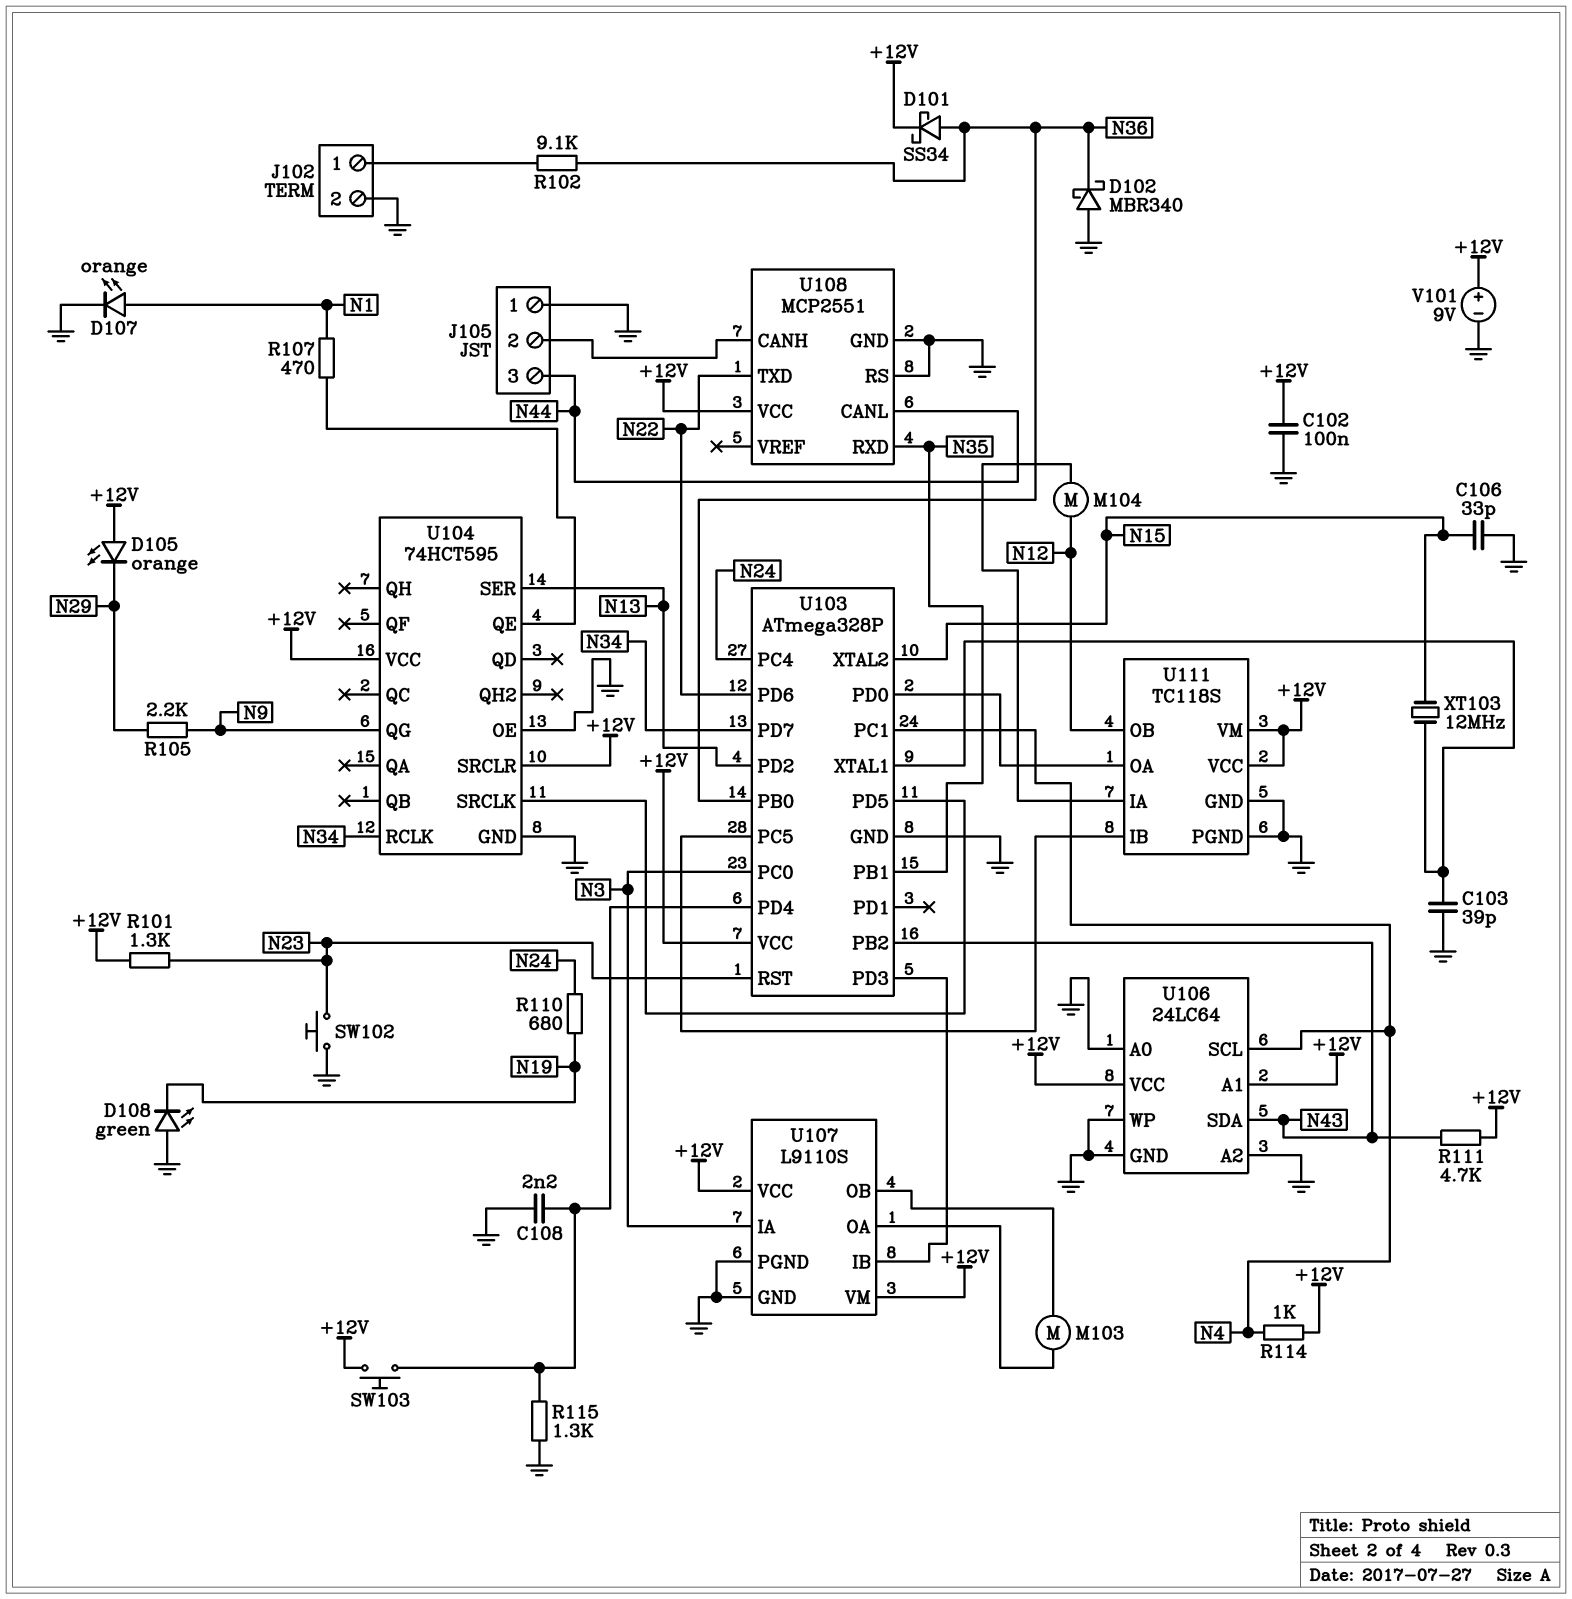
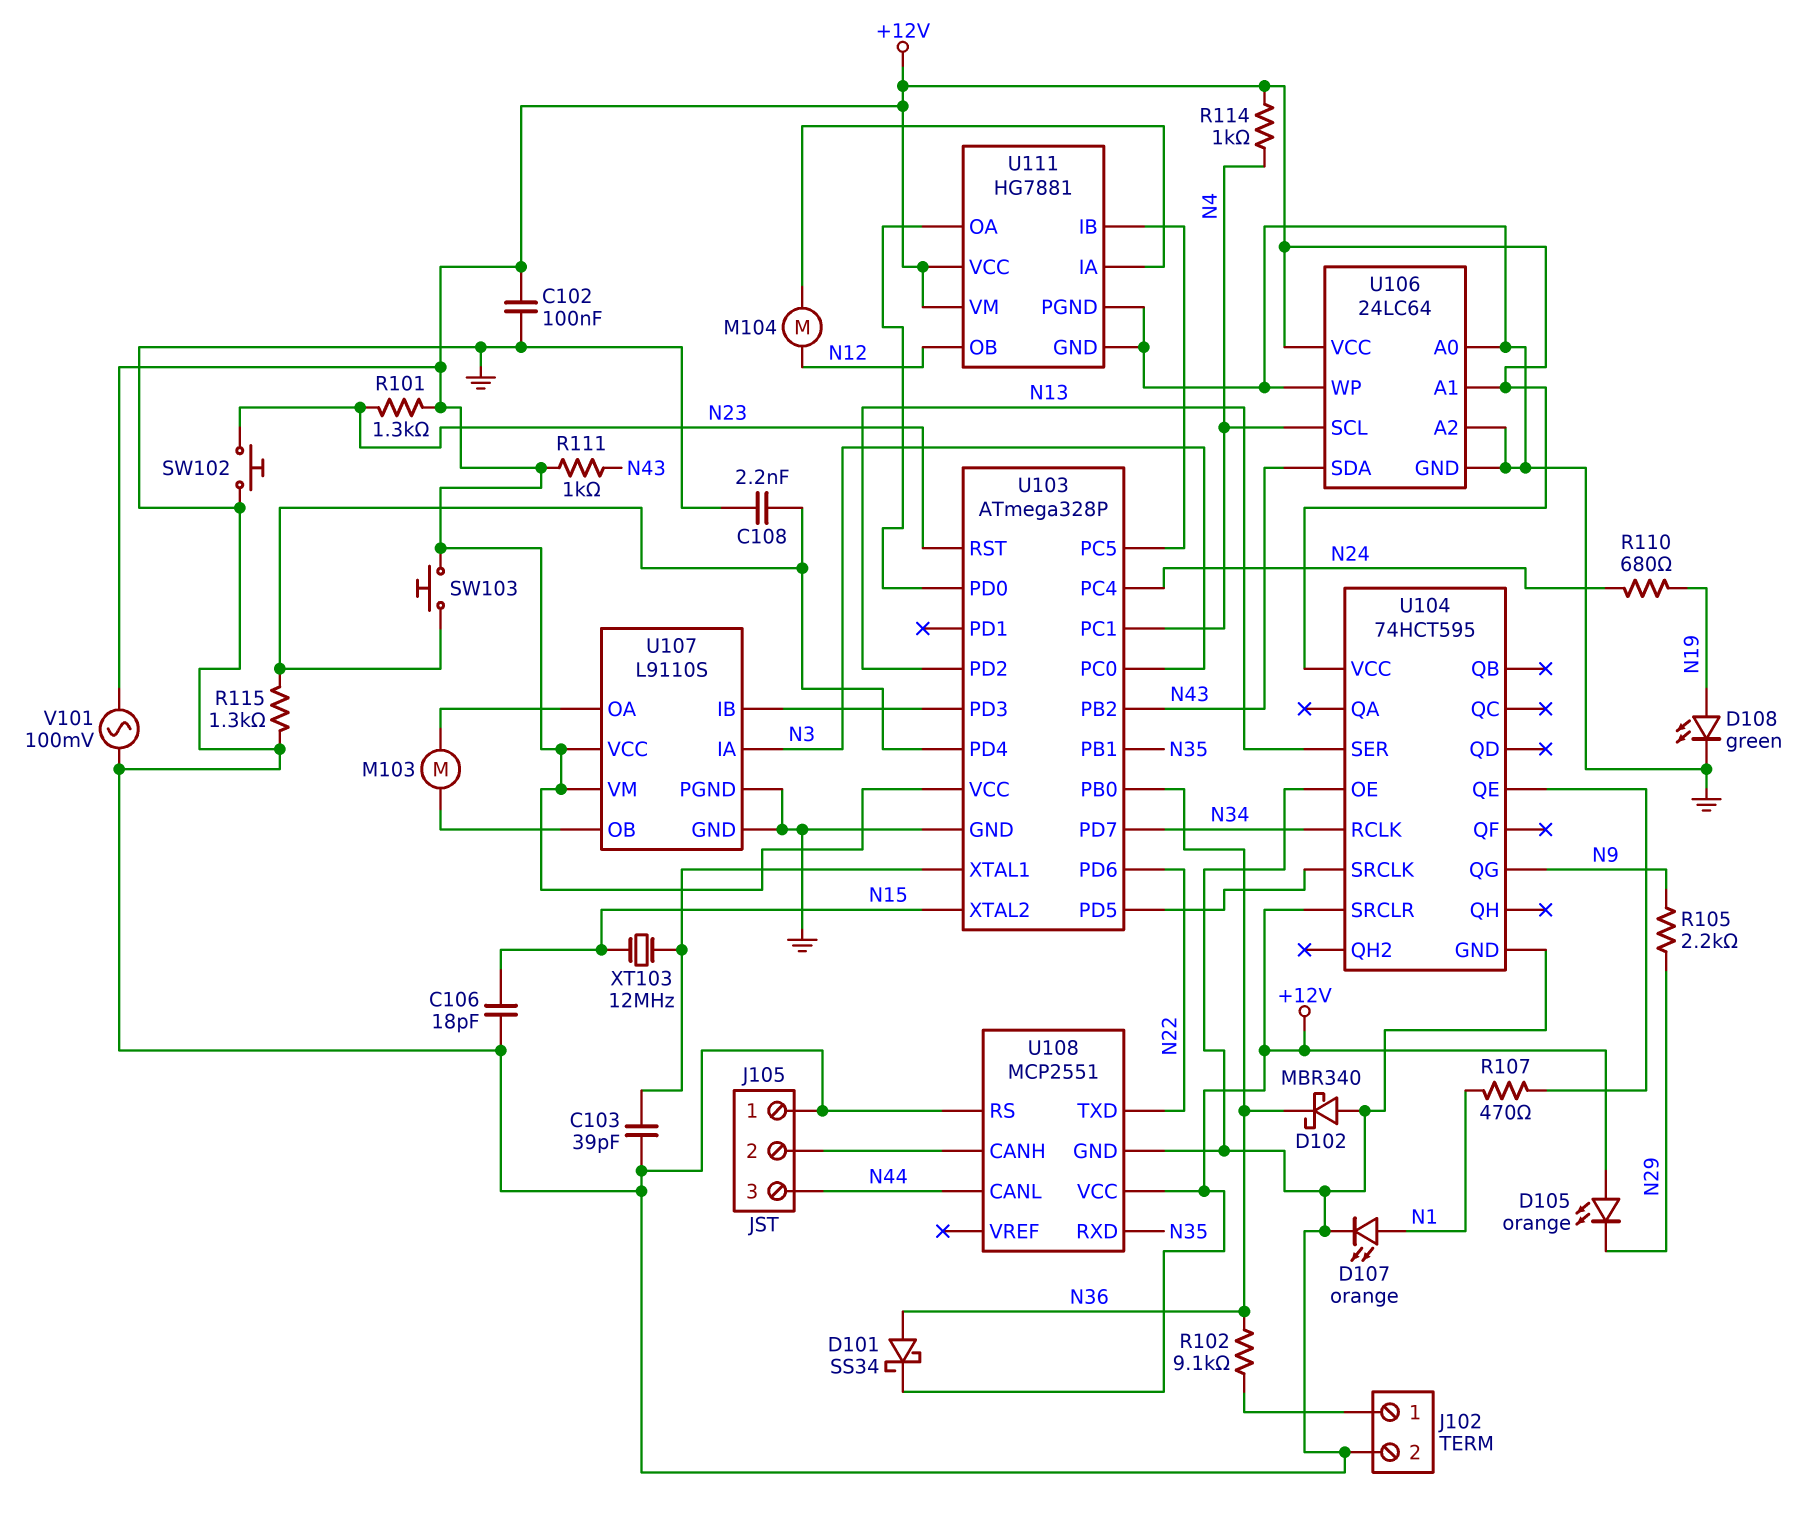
C106: 33pF (GND, N15) -> 18pF (GND, N15)
D108: LED green (A GND, K N19) -> LED green (A N19, K GND)
R111: 4.7k (+12V, N43) -> 1k (+12V, N43)
U111: TC118S -> HG7881
V101: 9V (plus +12V, minus GND) -> AC 100mV (+12V, GND)

